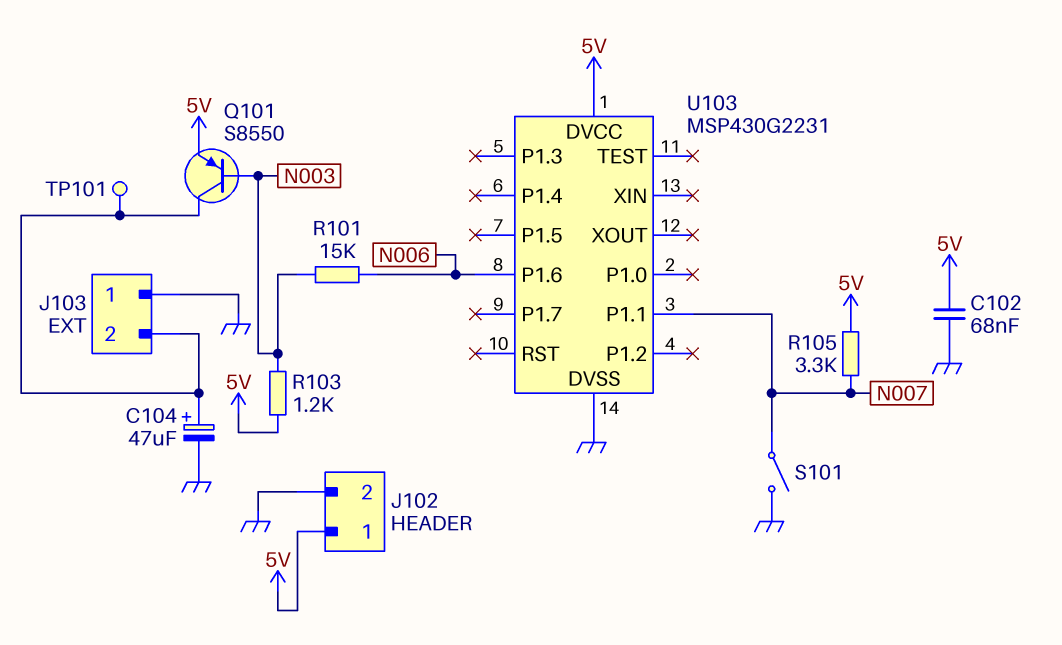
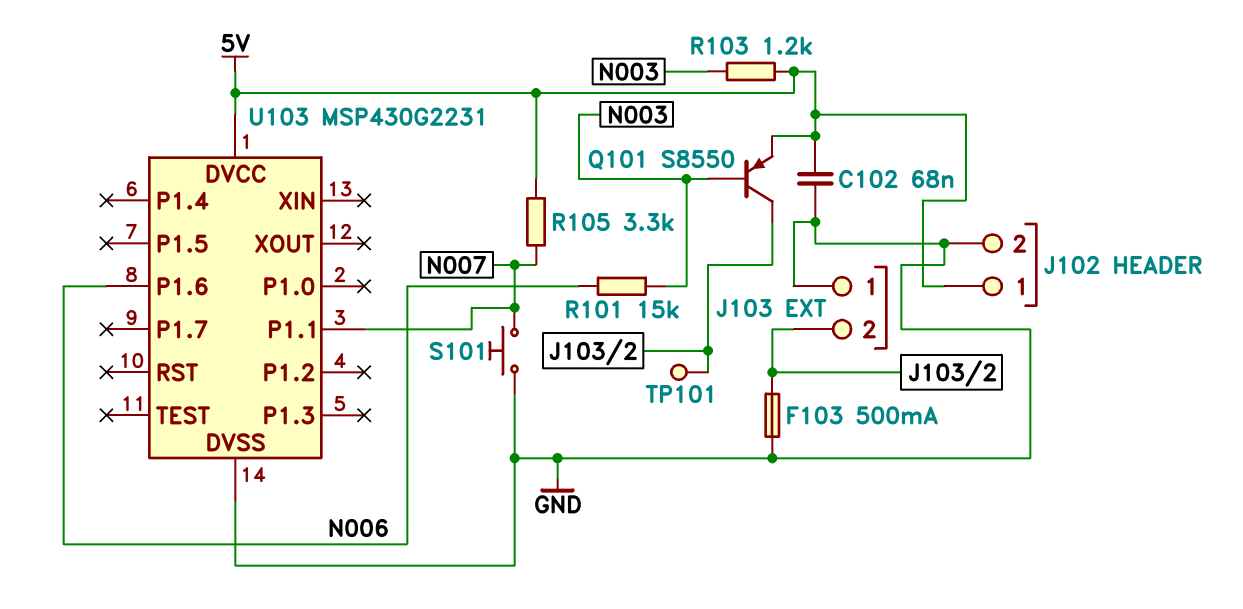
C104: 47uF (plus J103/2, minus GND) -> none
F103: none -> 500mA (GND, J103/2)
S101: switch (GND, N007) -> button (GND, N007)

